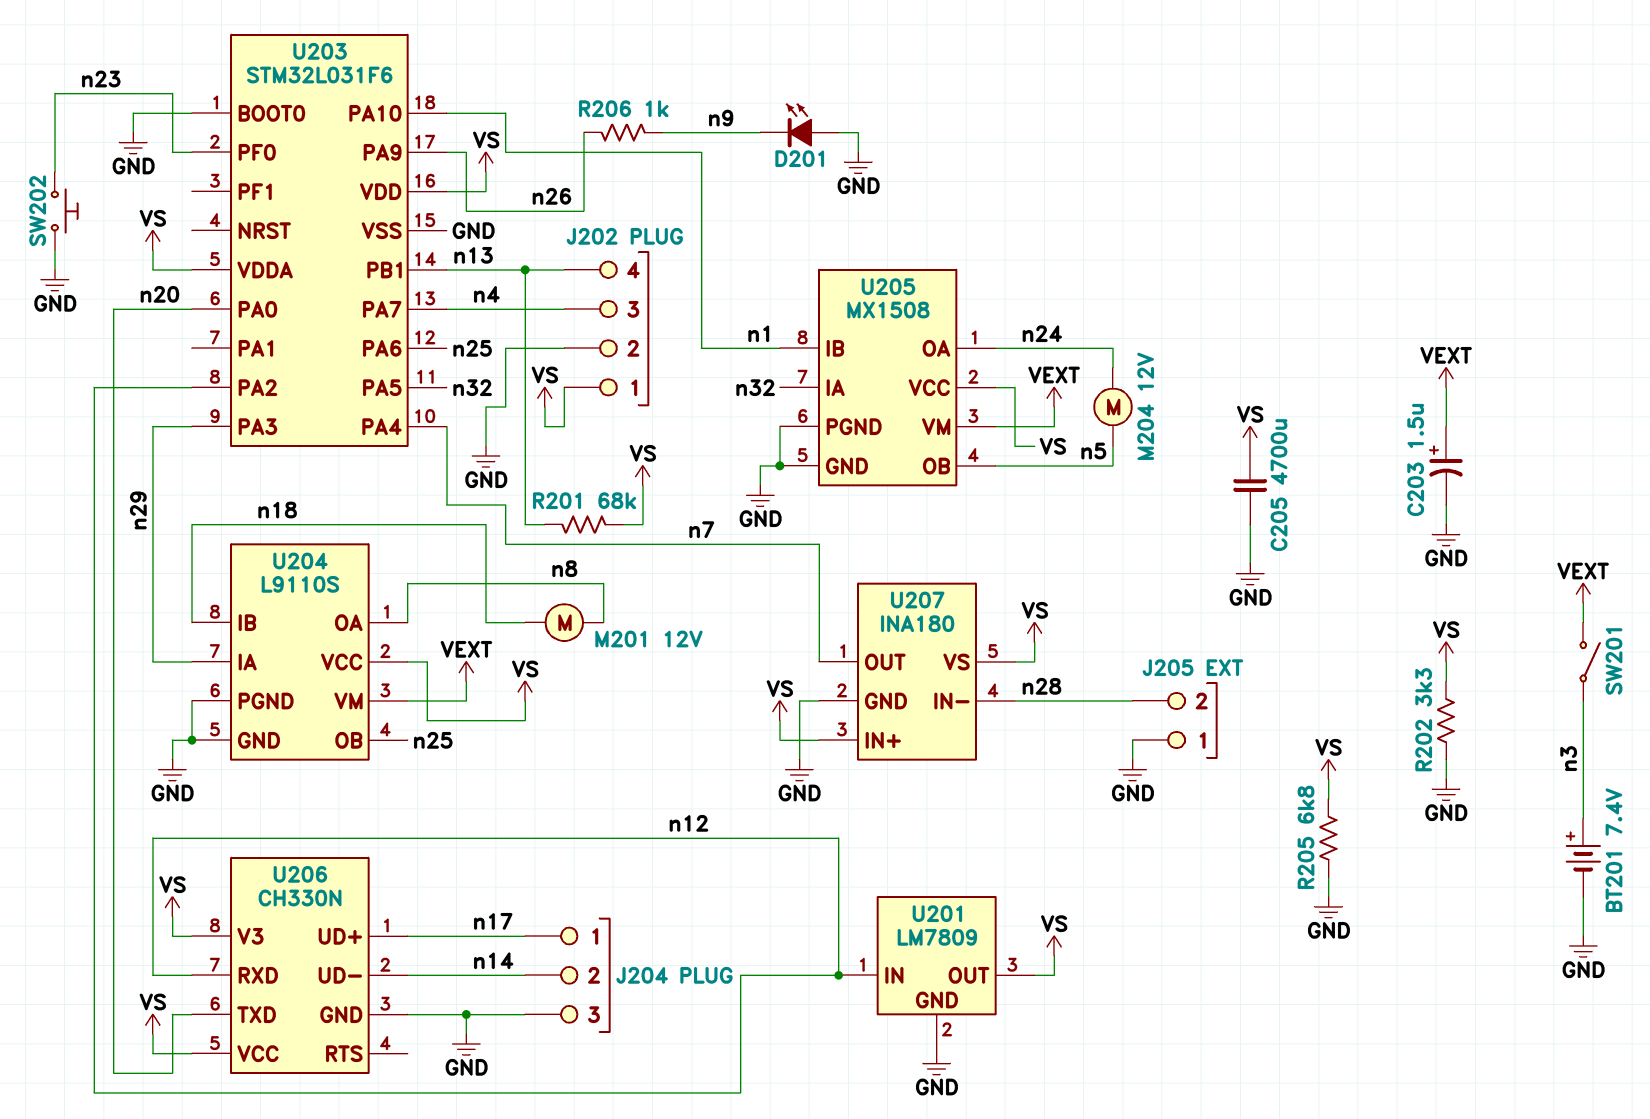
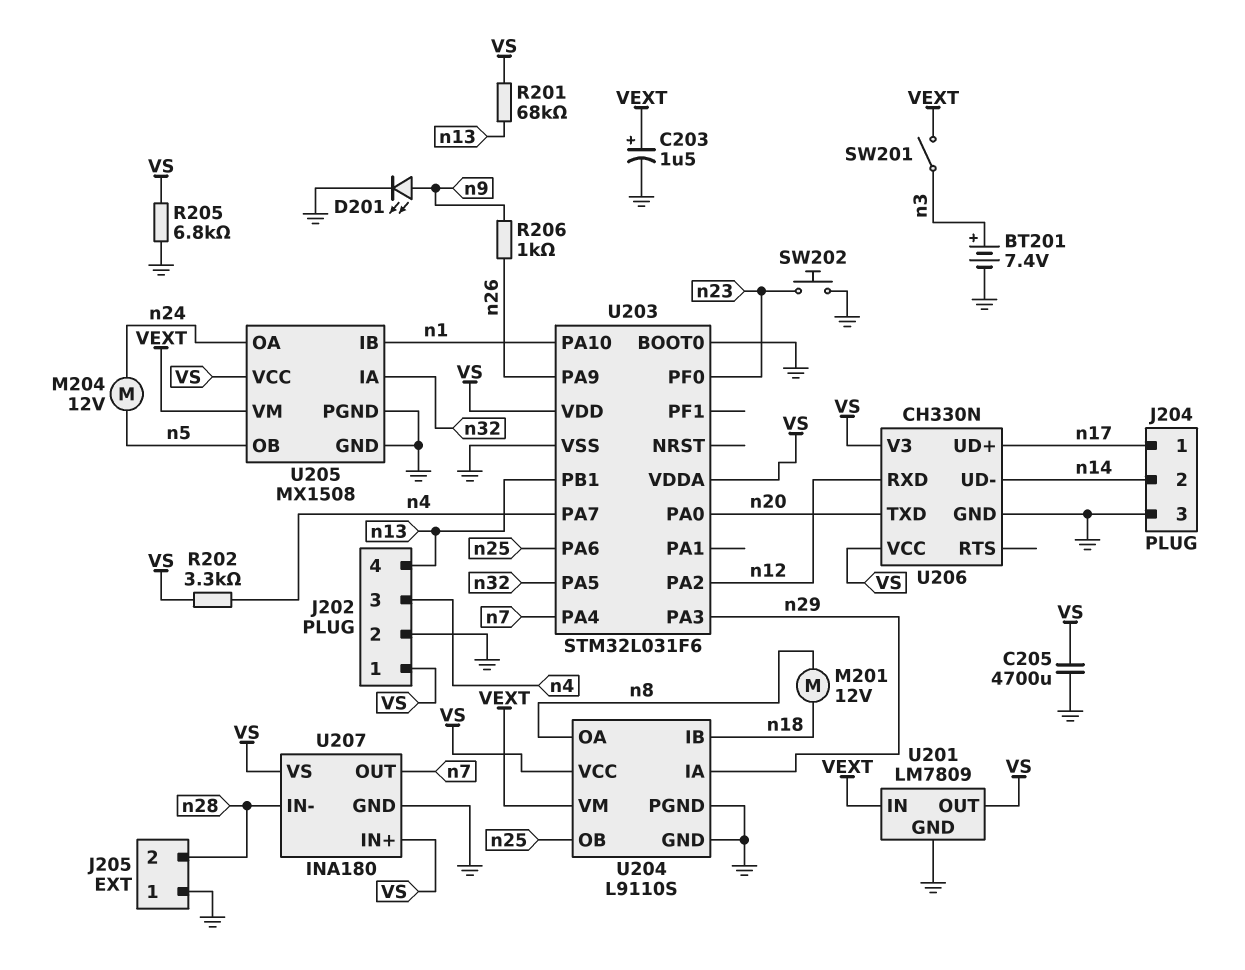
D201: LED (A GND, K n9) -> LED (A n9, K GND)
R202: 3.3k (GND, VS) -> 3.3k (VS, n4)
U201 pin IN: n12 -> VEXT

